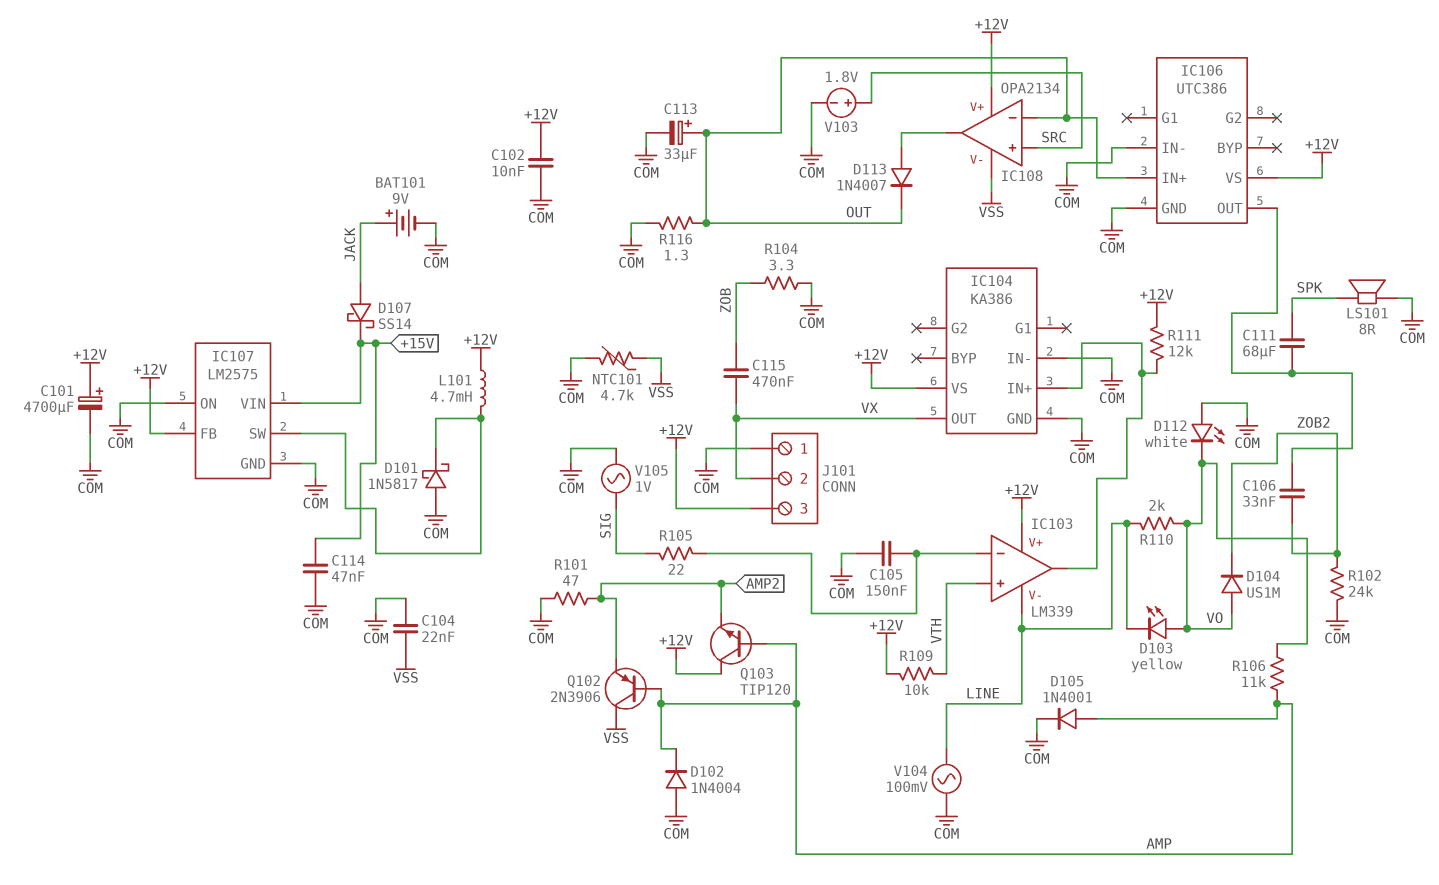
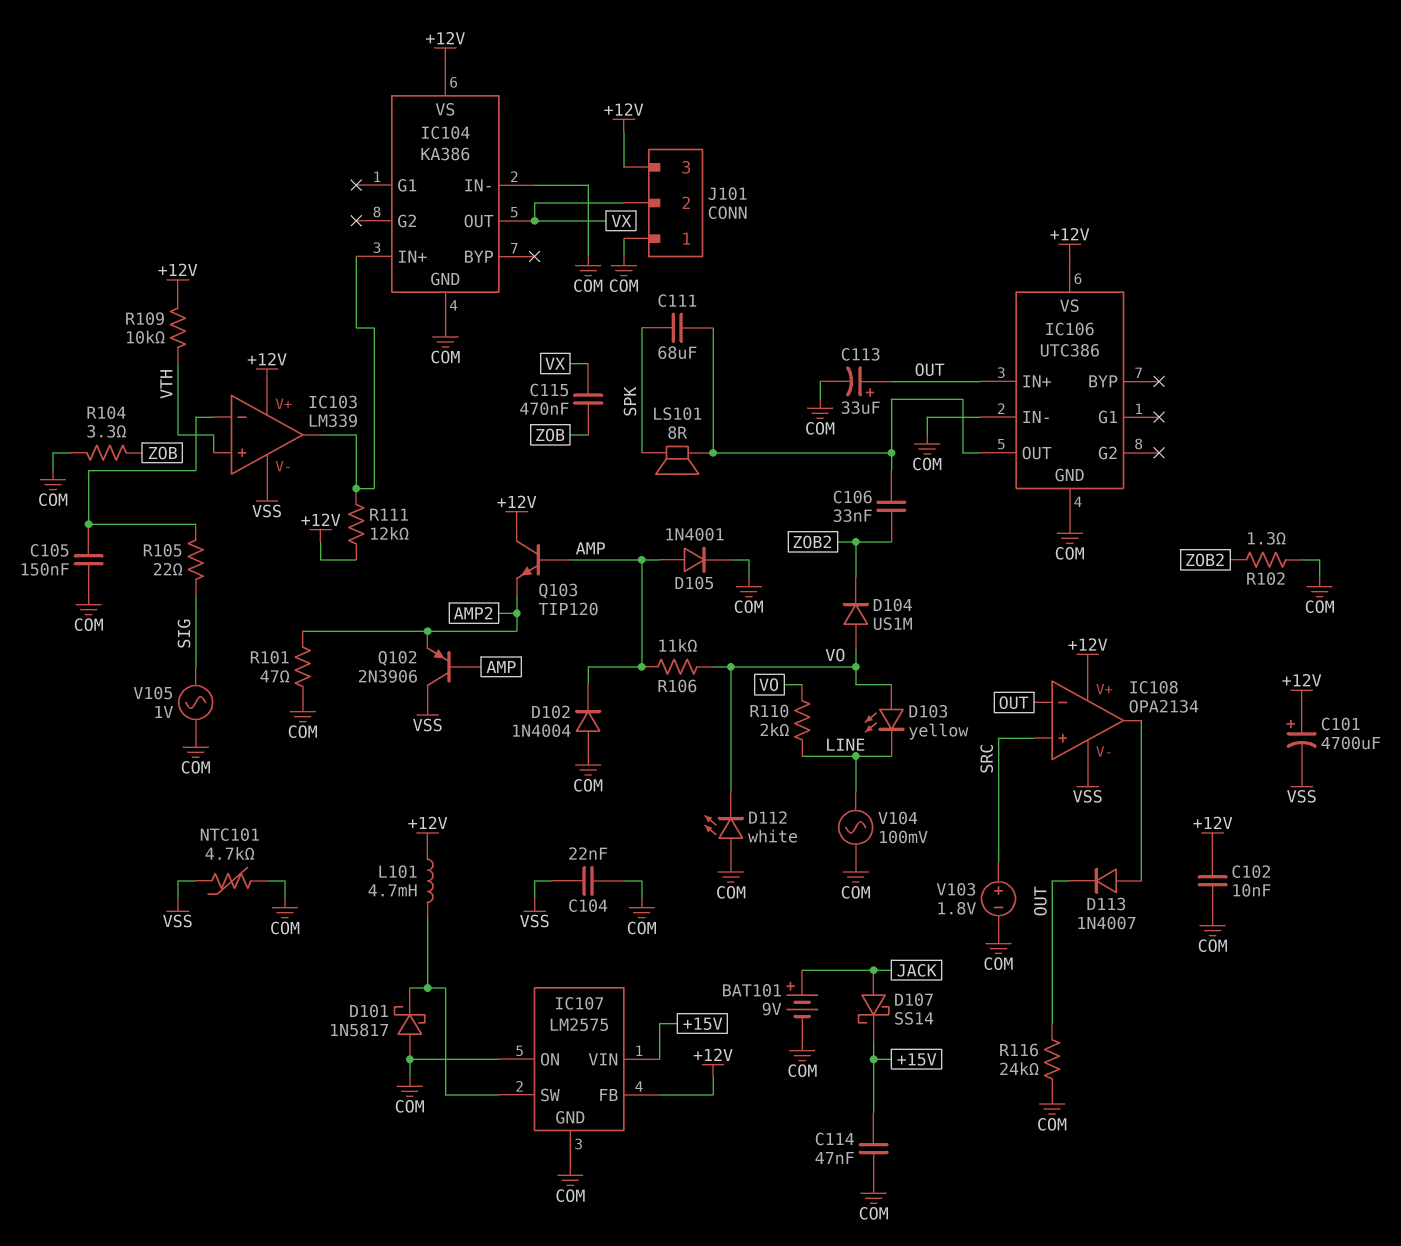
C101: 4700uF (plus +12V, minus COM) -> 4700uF (plus +12V, minus VSS)
IC103 pin V-: LINE -> VSS
LS101: speaker 8R (COM, SPK) -> speaker 8R (IC106/OUT, SPK)
R102: 24k (COM, ZOB2) -> 1.3 (COM, ZOB2)
R116: 1.3 (COM, OUT) -> 24k (COM, OUT)

